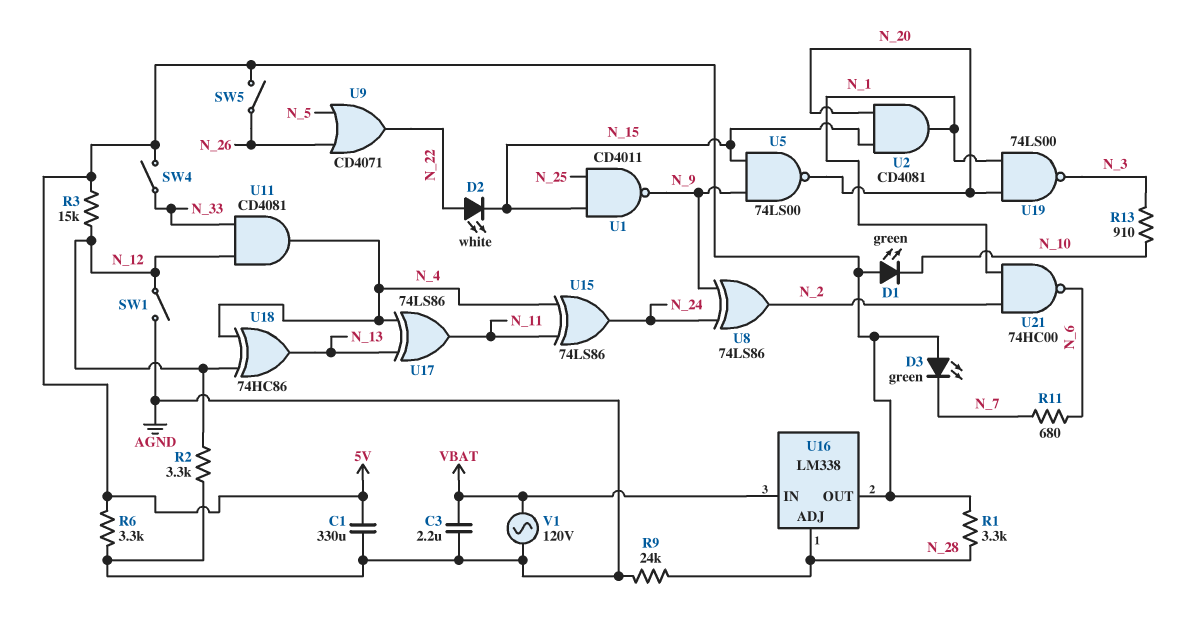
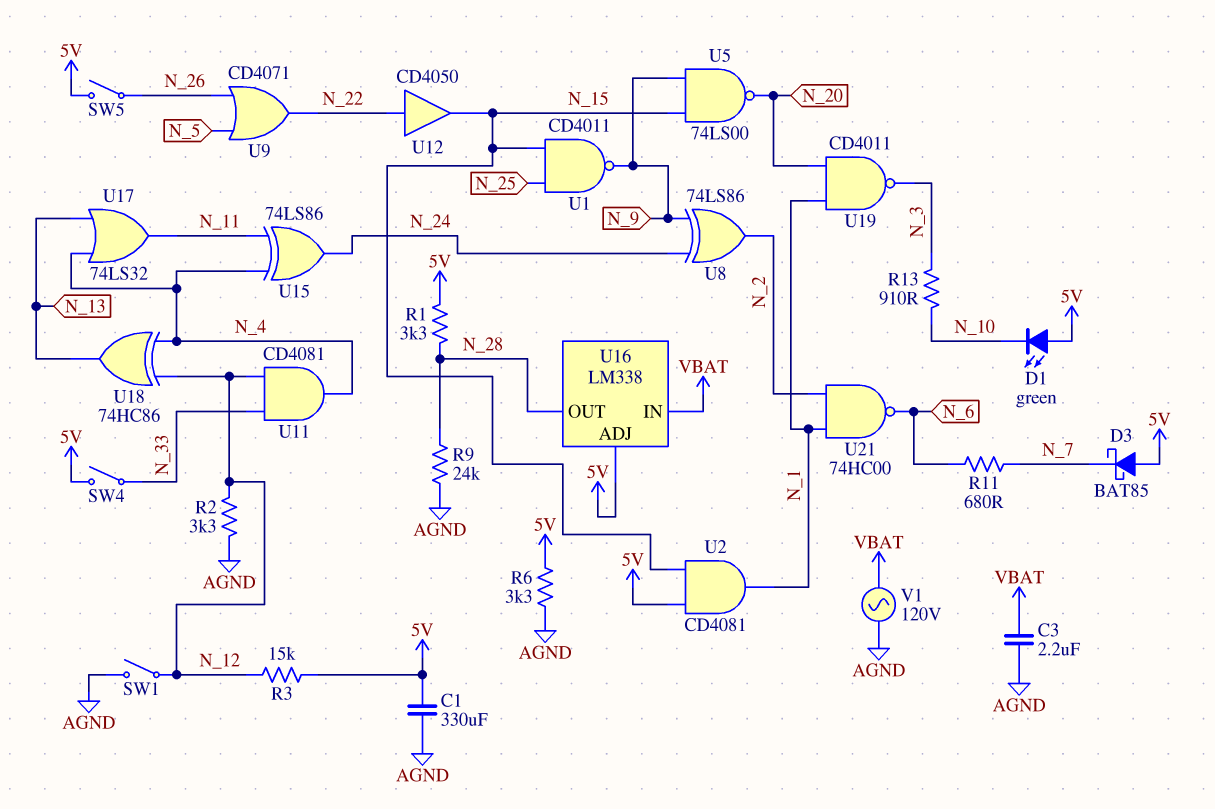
D2: LED white (A N_22, K N_15) -> none
D3: LED green (A 5V, K N_7) -> schottky BAT85 (A 5V, K N_7)
U2: AND CD4081 (in N_15, in N_20, out N_1) -> AND CD4081 (in 5V, in N_15, out N_1)
U12: none -> buffer CD4050 (in N_22, out N_15)
U16 pin ADJ: N_28 -> 5V
U16 pin OUT: 5V -> N_28
U17: XOR 74LS86 (in N_4, in N_13, out N_11) -> OR 74LS32 (in N_4, in N_13, out N_11)
U19: NAND 74LS00 (in N_1, in N_20, out N_3) -> NAND CD4011 (in N_1, in N_20, out N_3)

